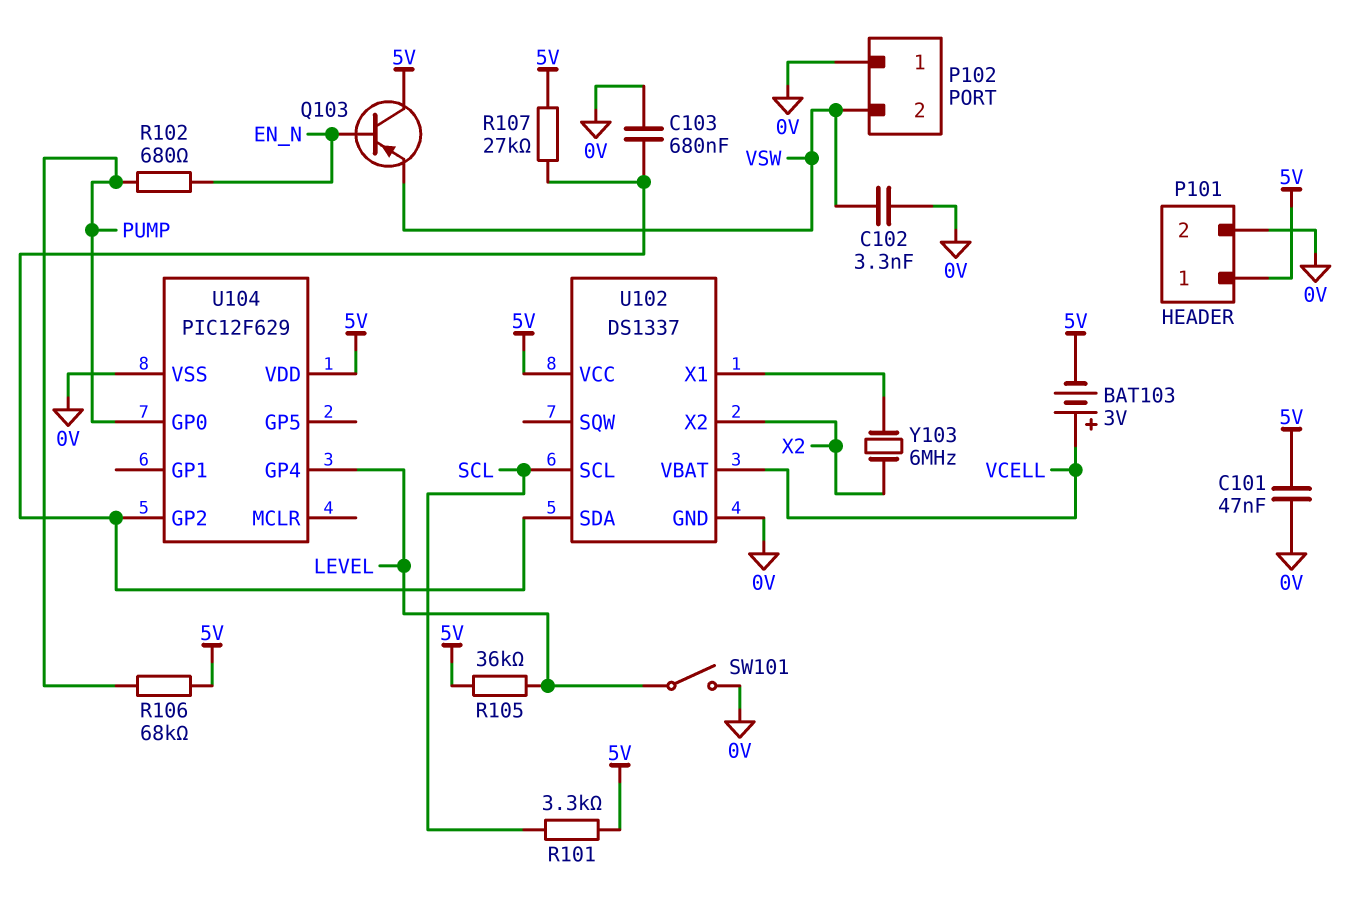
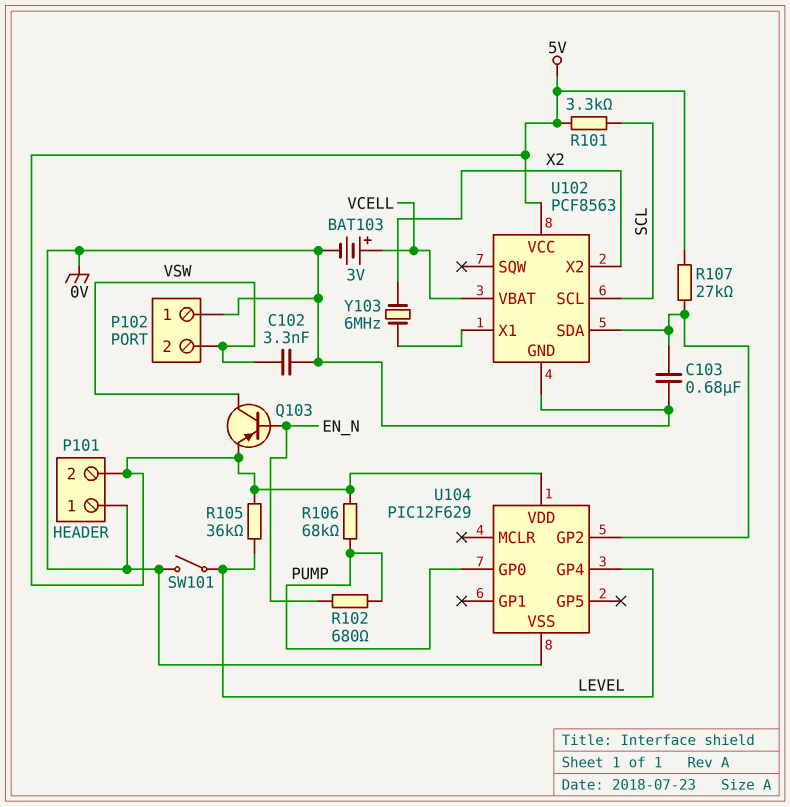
BAT103: 3V (plus VCELL, minus 5V) -> 3V (plus VCELL, minus 0V)
C101: 47nF (0V, 5V) -> none
P101 pin 1: 5V -> 0V
P101 pin 2: 0V -> 5V
Q103: PNP (B EN_N, C 5V, E VSW) -> PNP (B EN_N, C VSW, E 5V)
U102: DS1337 -> PCF8563

